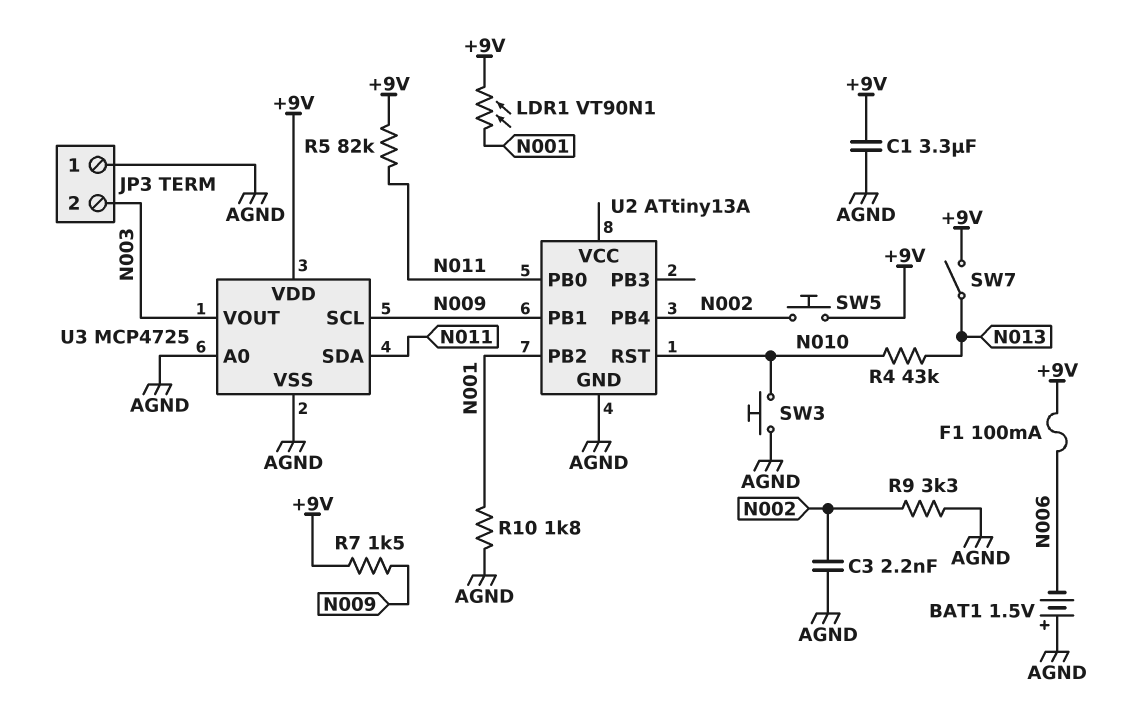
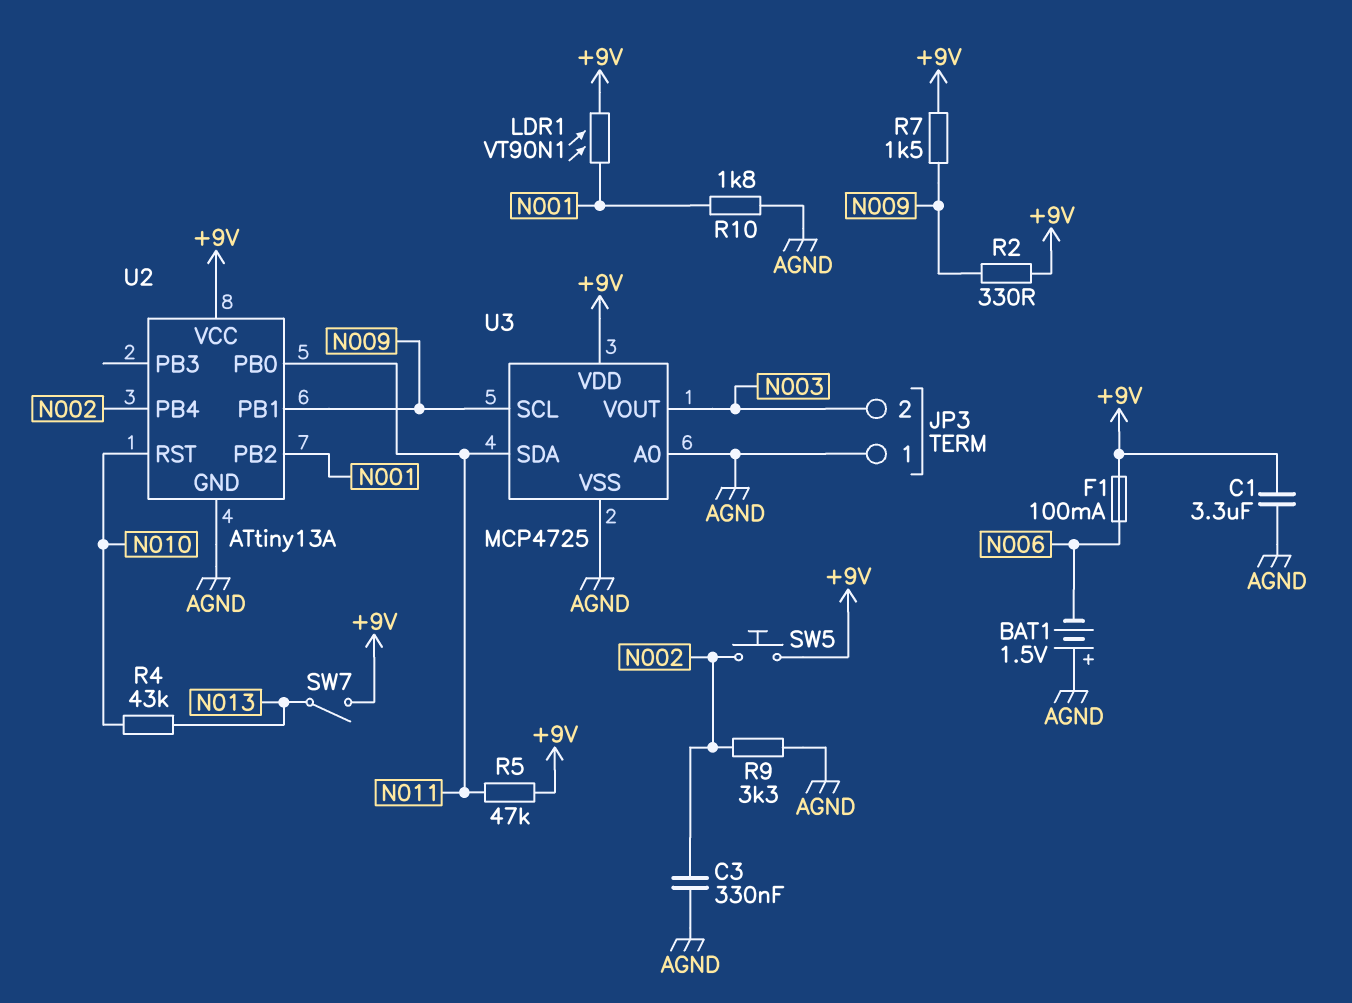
C3: 2.2nF (AGND, N002) -> 330nF (AGND, N002)
R2: none -> 330 (+9V, N009)
R5: 82k (+9V, N011) -> 47k (+9V, N011)
SW3: button (AGND, N010) -> none
U2 pin VCC: none -> +9V

